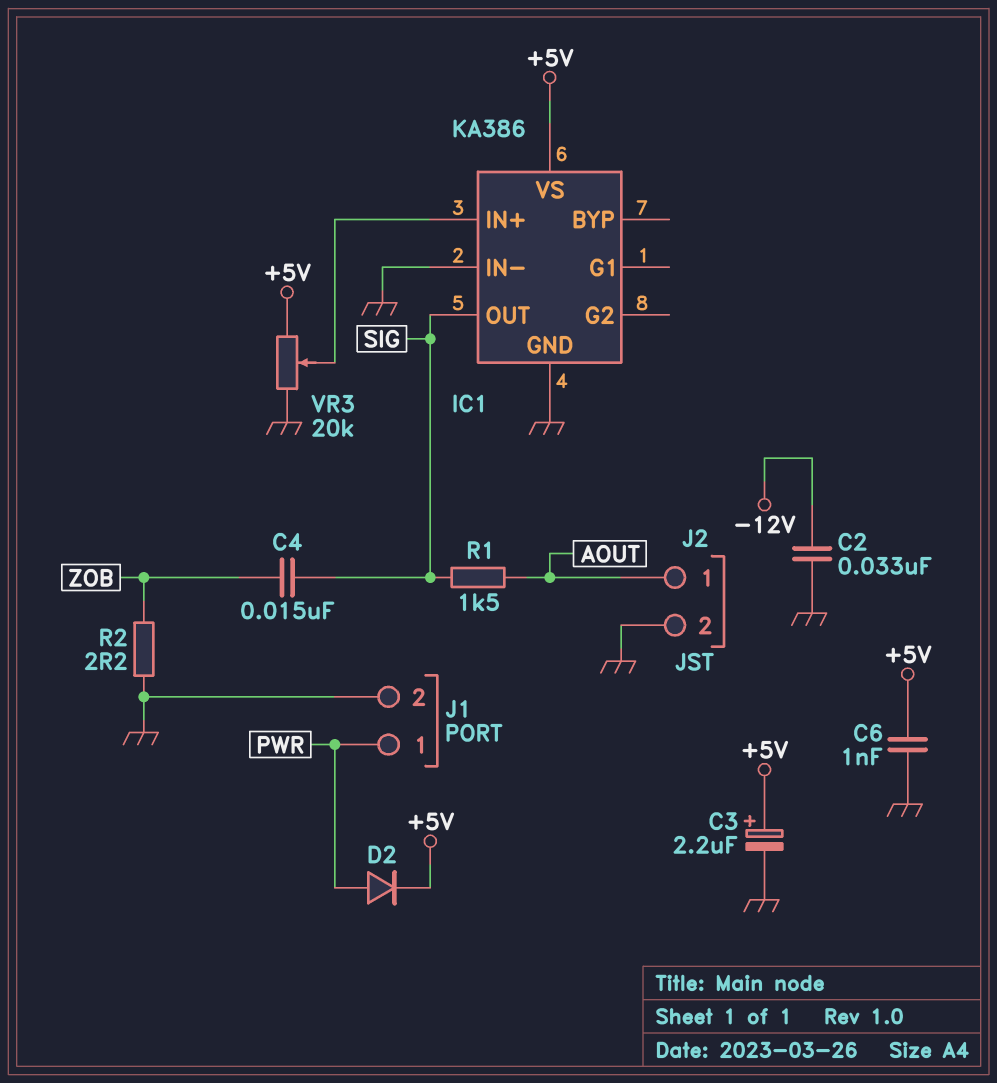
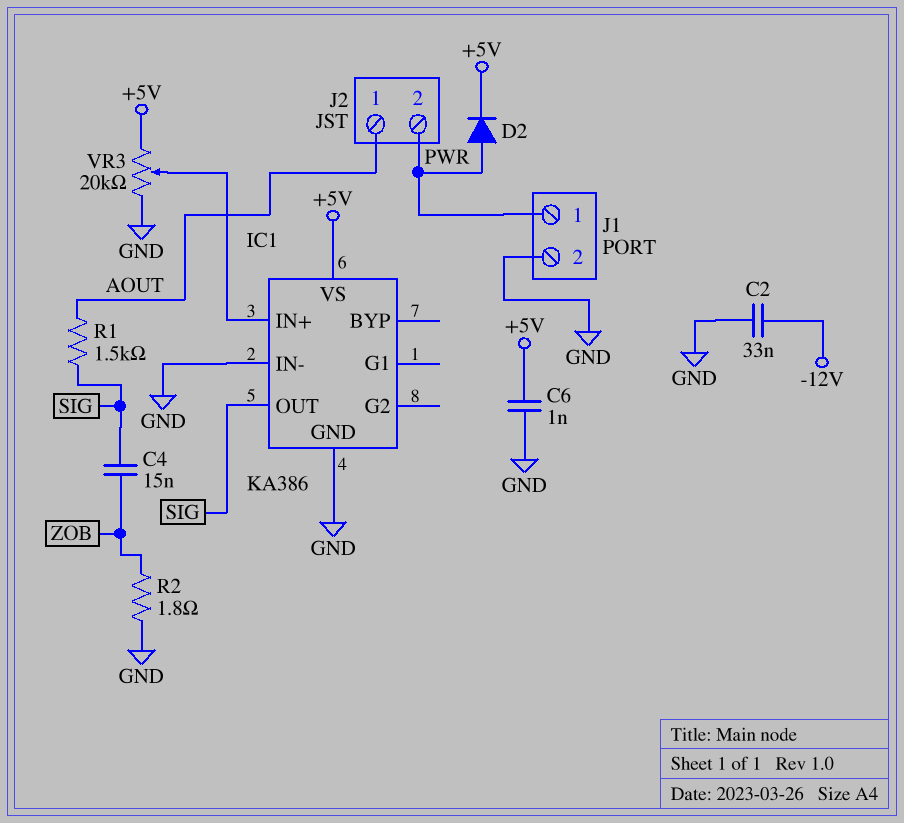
C3: 2.2uF (plus +5V, minus GND) -> none
J2 pin 2: GND -> PWR
R2: 2.2 (GND, ZOB) -> 1.8 (GND, ZOB)

